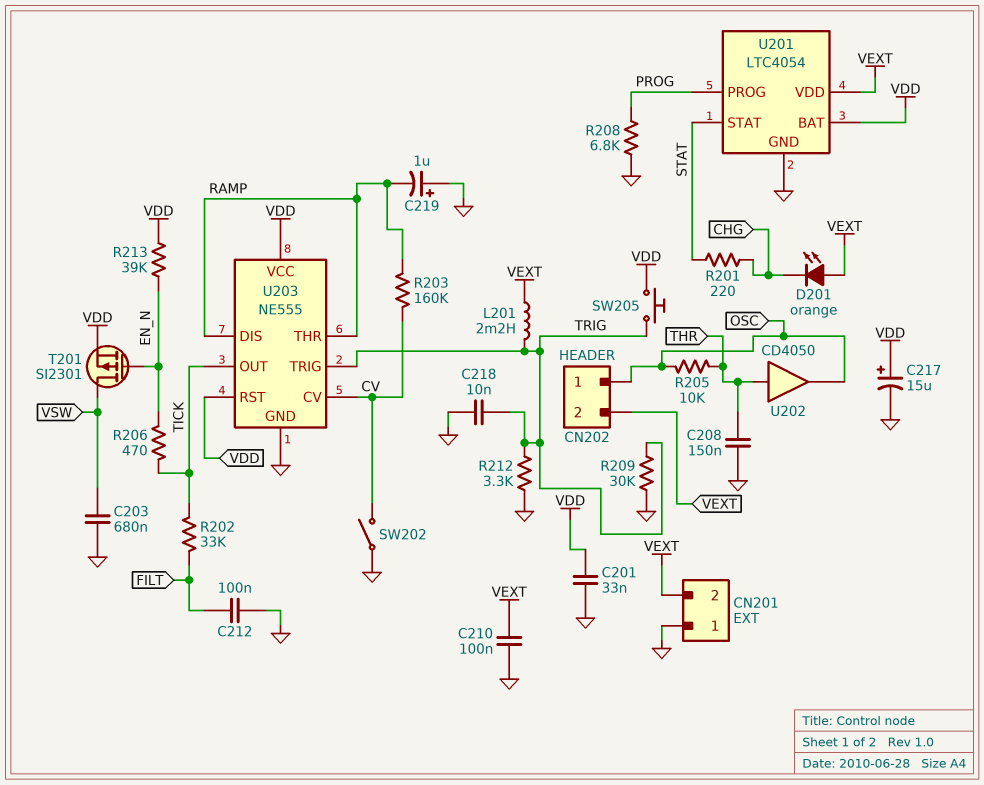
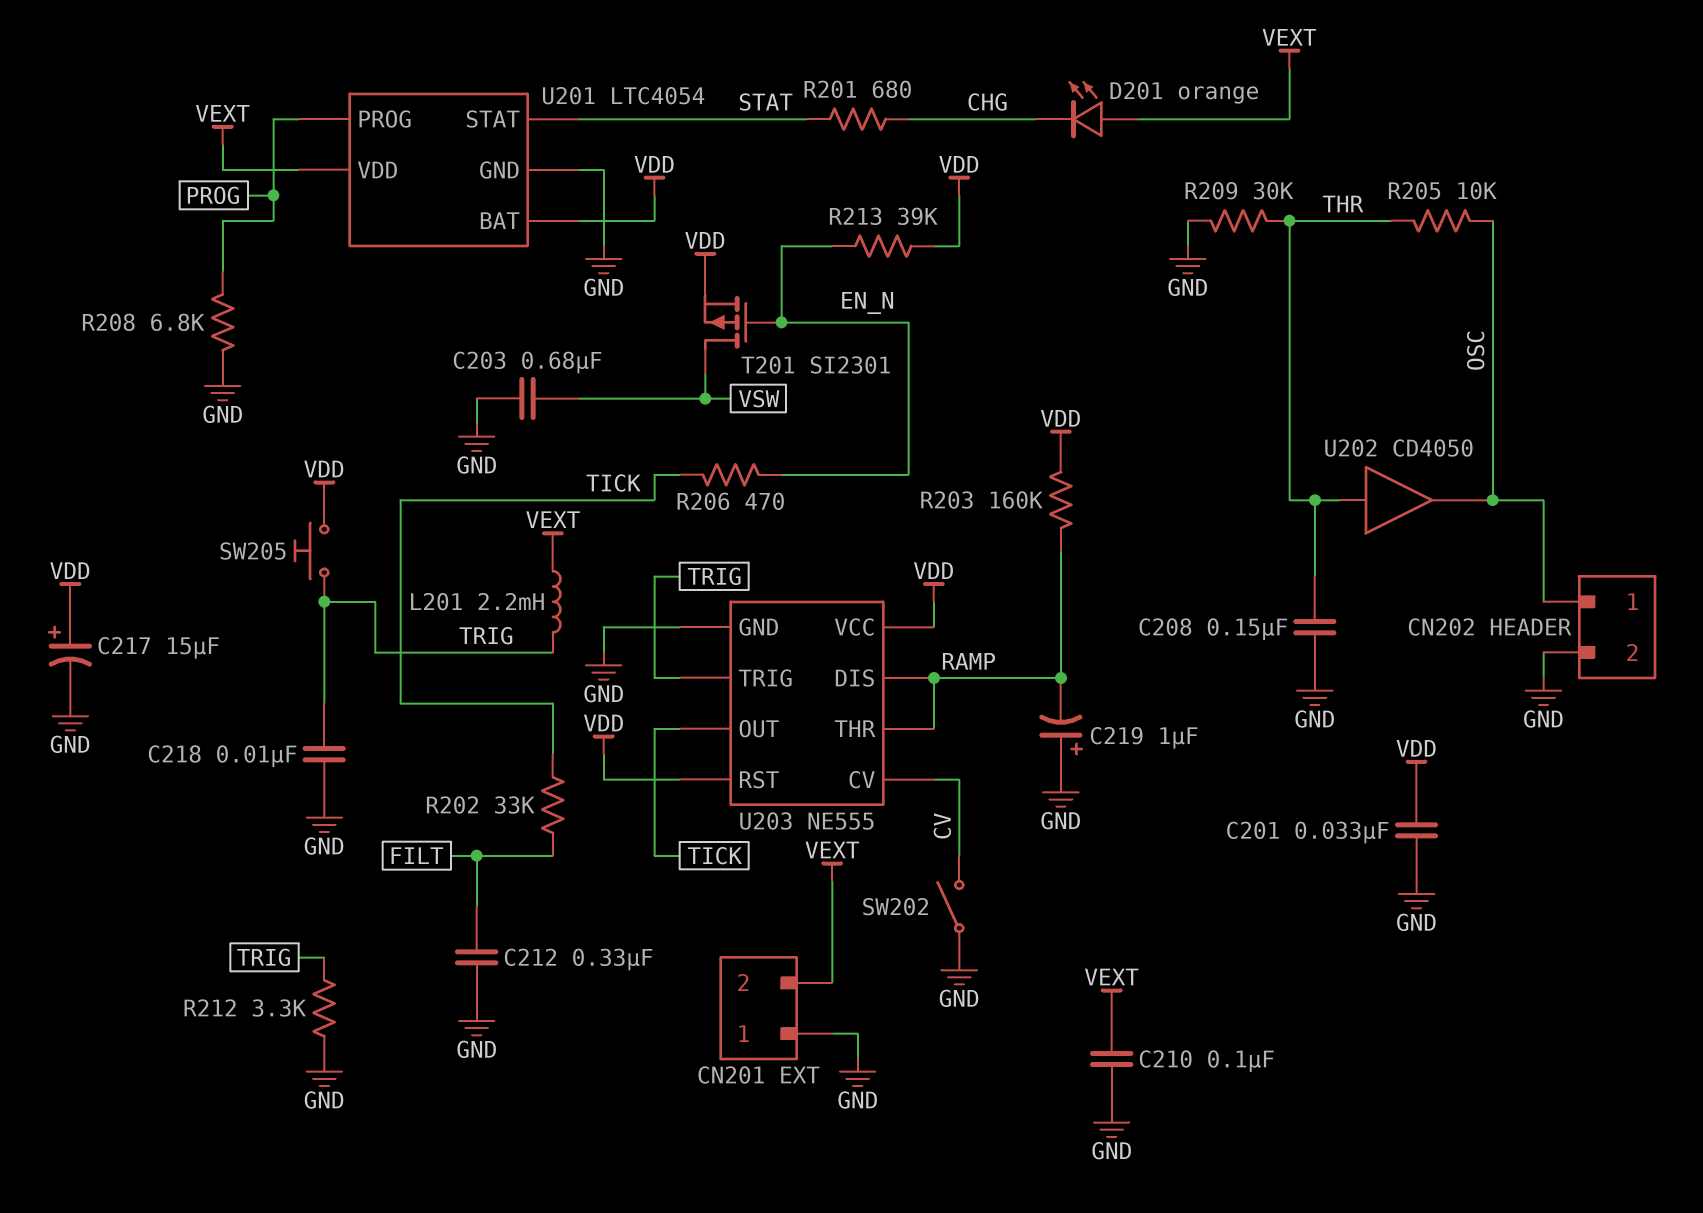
C212: 100nF (FILT, GND) -> 330nF (FILT, GND)
CN202 pin 2: VEXT -> GND
R201: 220 (CHG, STAT) -> 680 (CHG, STAT)
R203: 160k (CV, RAMP) -> 160k (RAMP, VDD)
R209: 30k (GND, TRIG) -> 30k (GND, THR)

